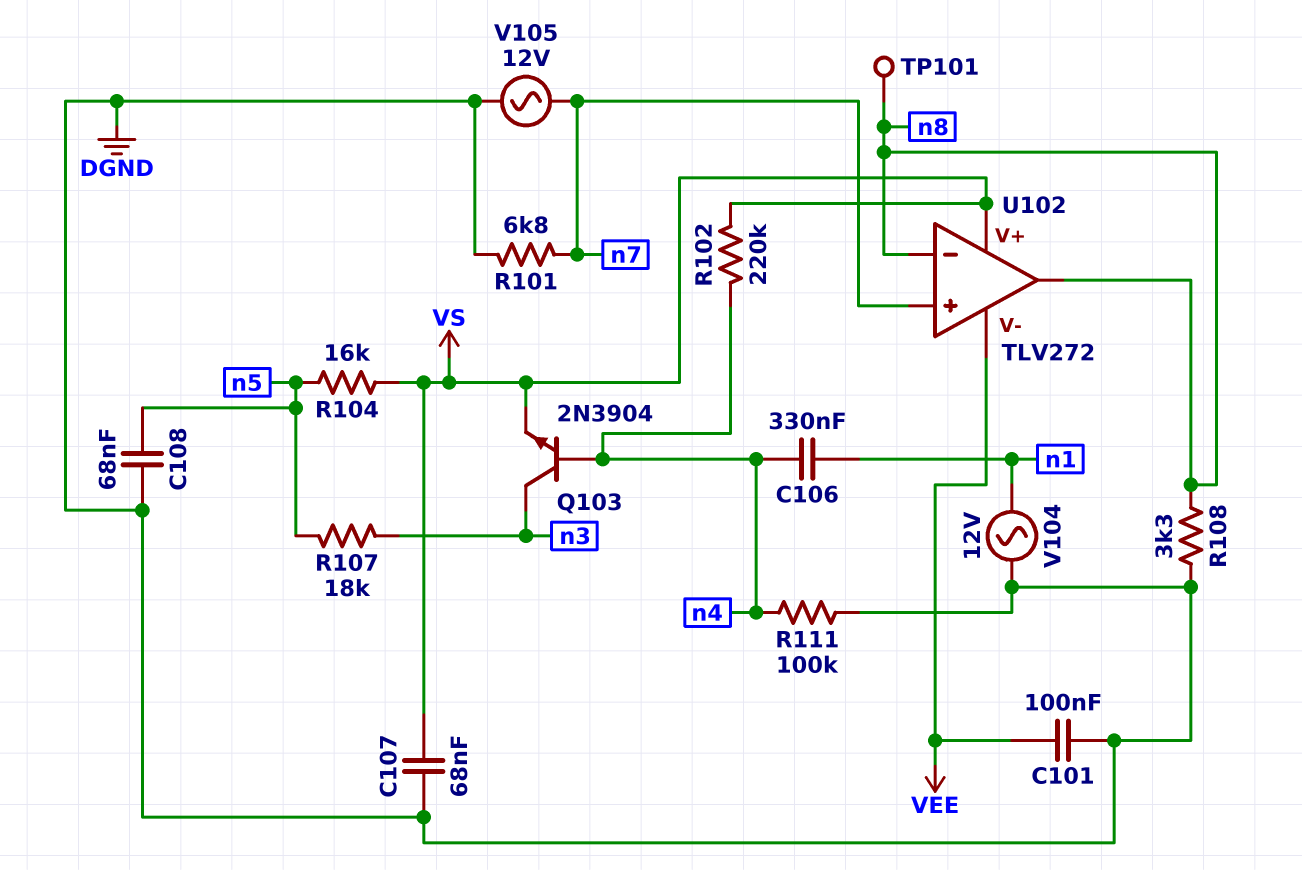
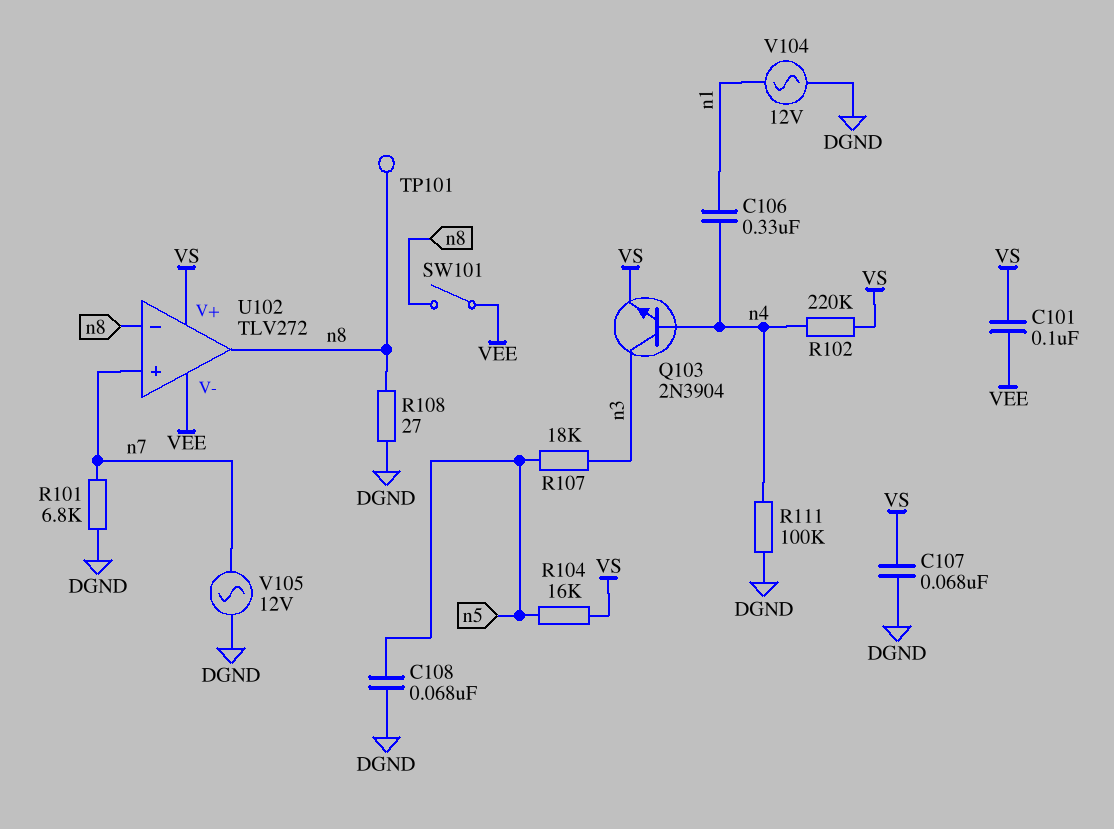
C101: 100nF (DGND, VEE) -> 100nF (VEE, VS)
R108: 3.3k (DGND, n8) -> 27 (DGND, n8)
SW101: none -> switch (VEE, n8)

